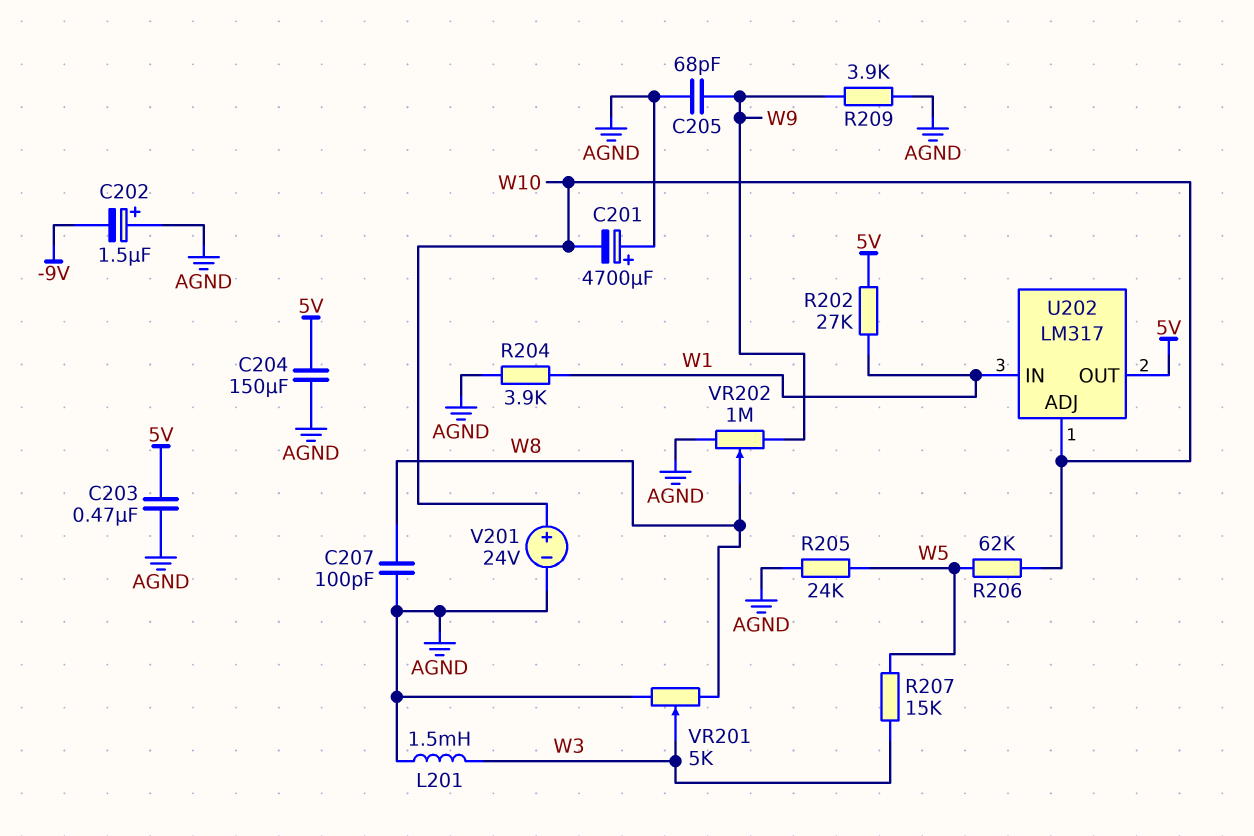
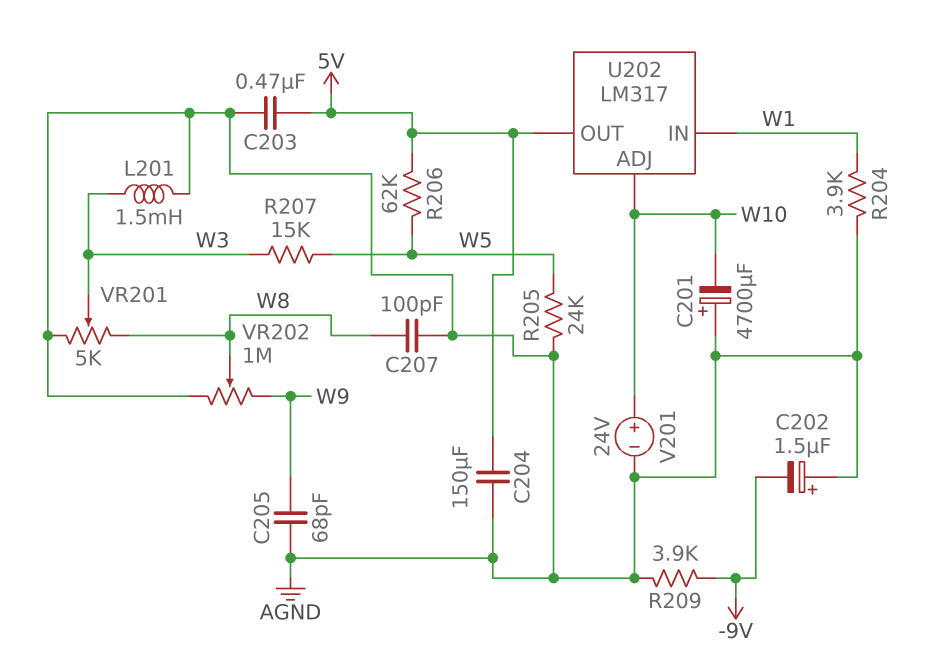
R202: 27k (5V, W1) -> none
R206: 62k (W5, W10) -> 62k (5V, W5)
R209: 3.9k (AGND, W9) -> 3.9k (-9V, AGND)

